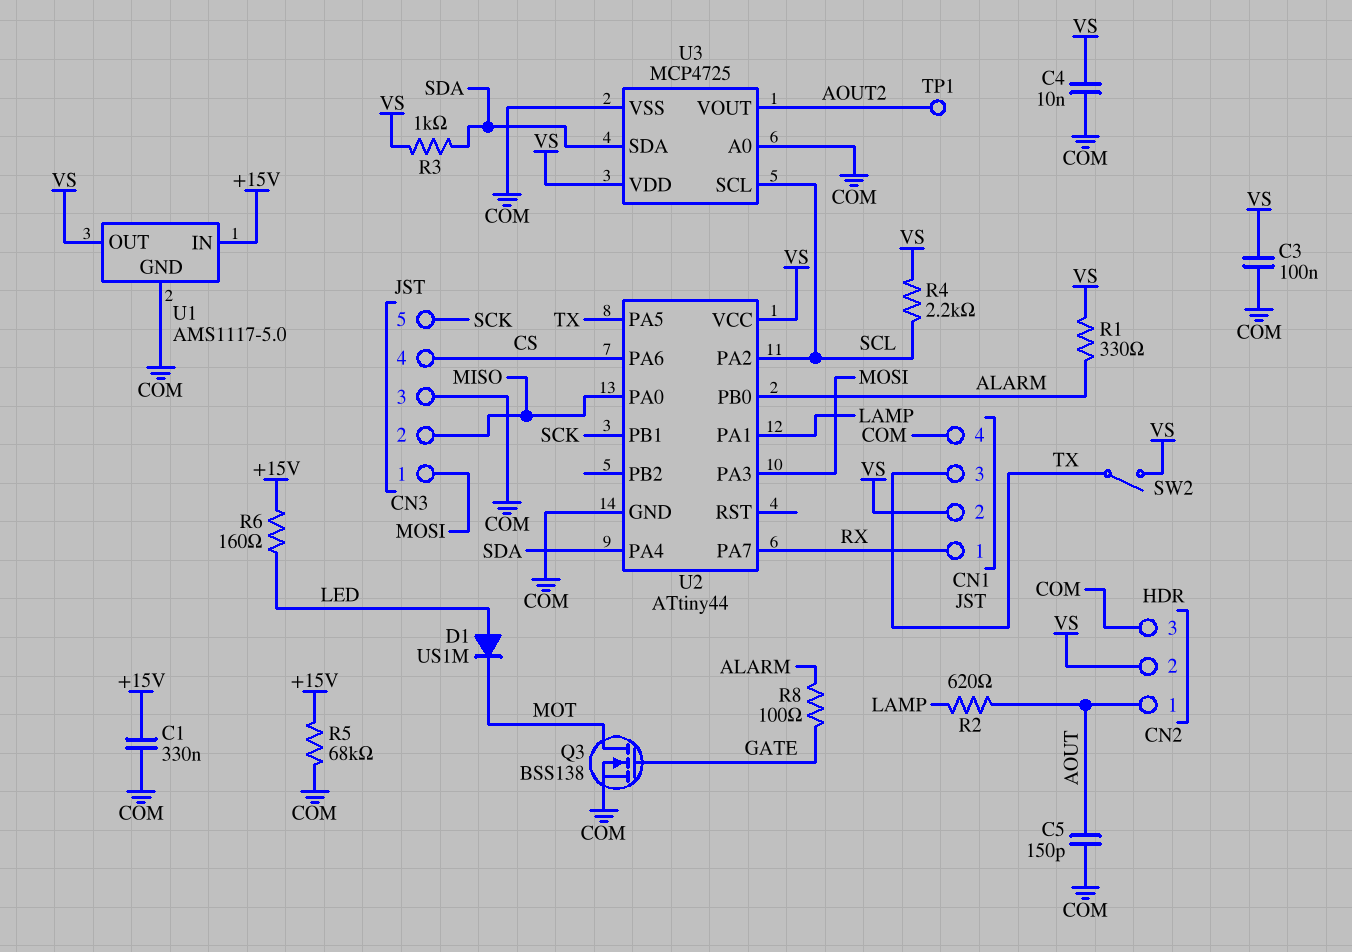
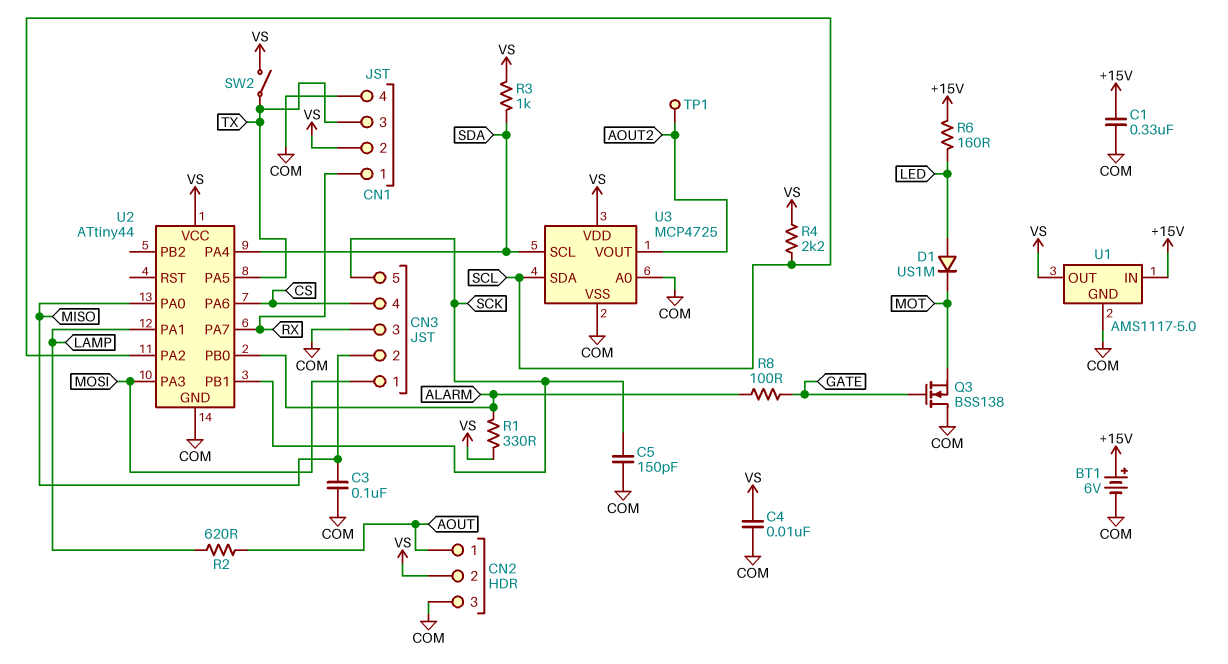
BT1: none -> 6V (plus +15V, minus COM)
C3: 100nF (COM, VS) -> 100nF (COM, MISO)
C5: 150pF (AOUT, COM) -> 150pF (COM, SCK)
Q3: NMOS BSS138 (G GATE, D MOT, S COM) -> NMOS BSS138 (G GATE, D COM, S MOT)
R5: 68k (+15V, COM) -> none
U3 pin SCL: SCL -> SDA
U3 pin SDA: SDA -> SCL

